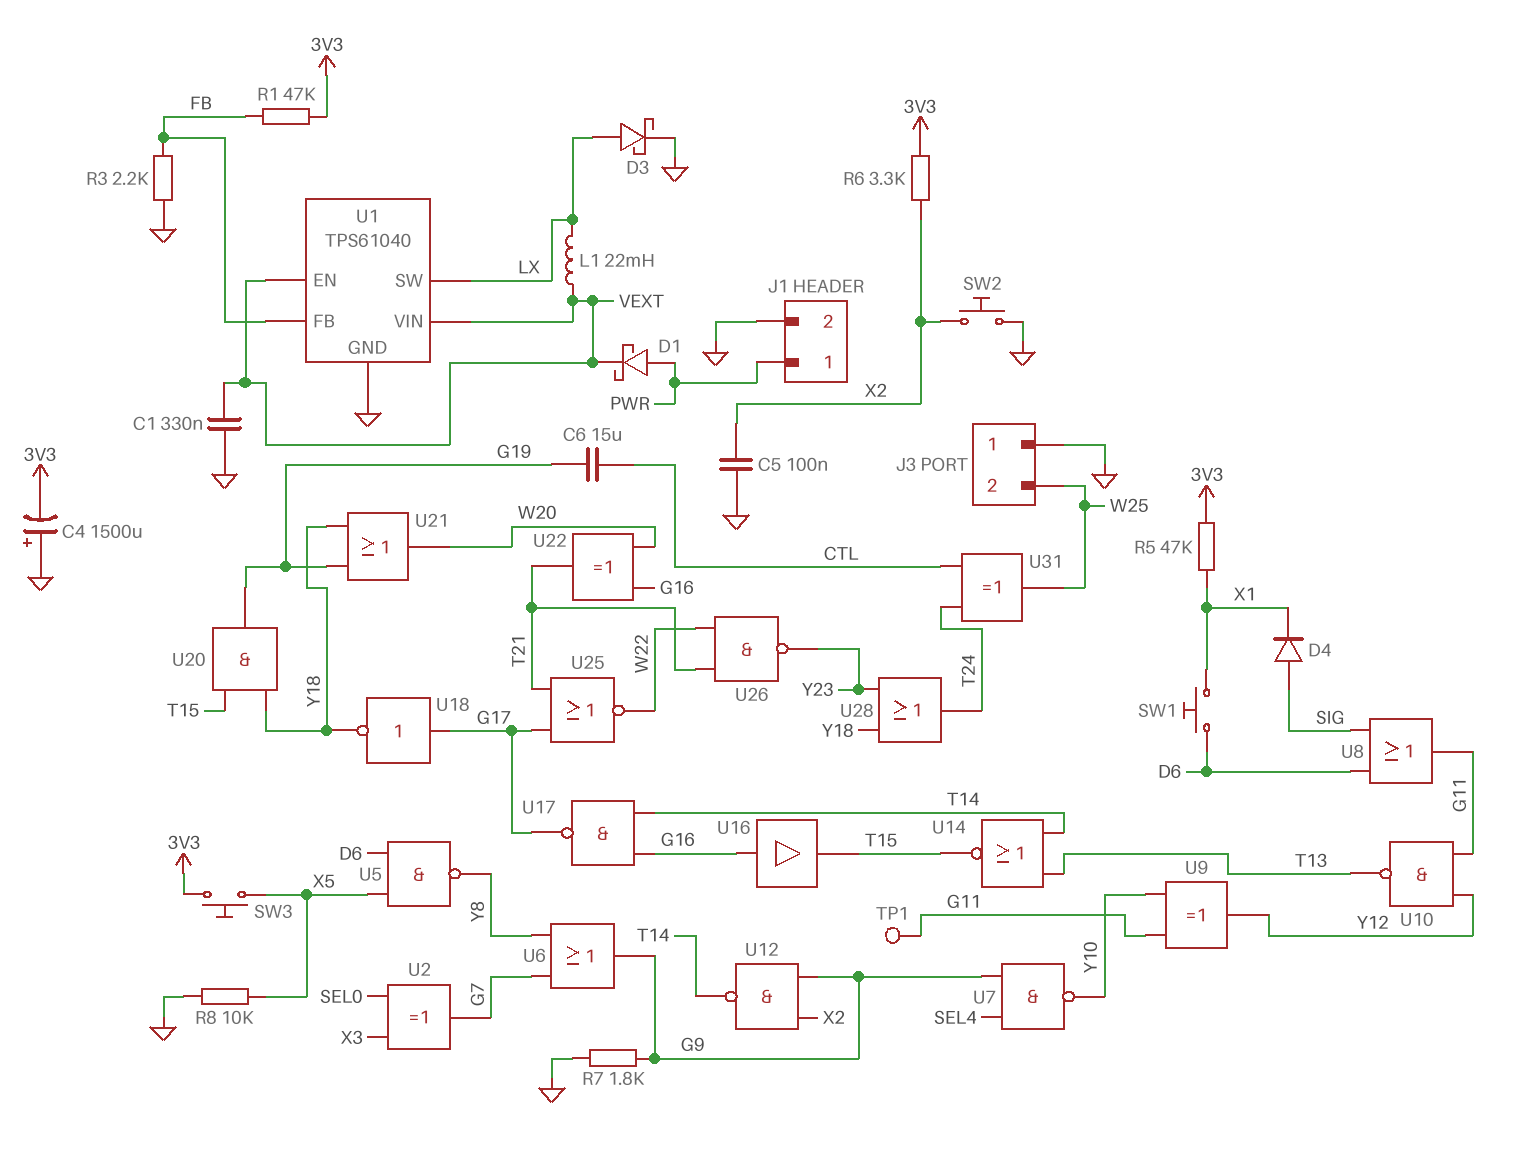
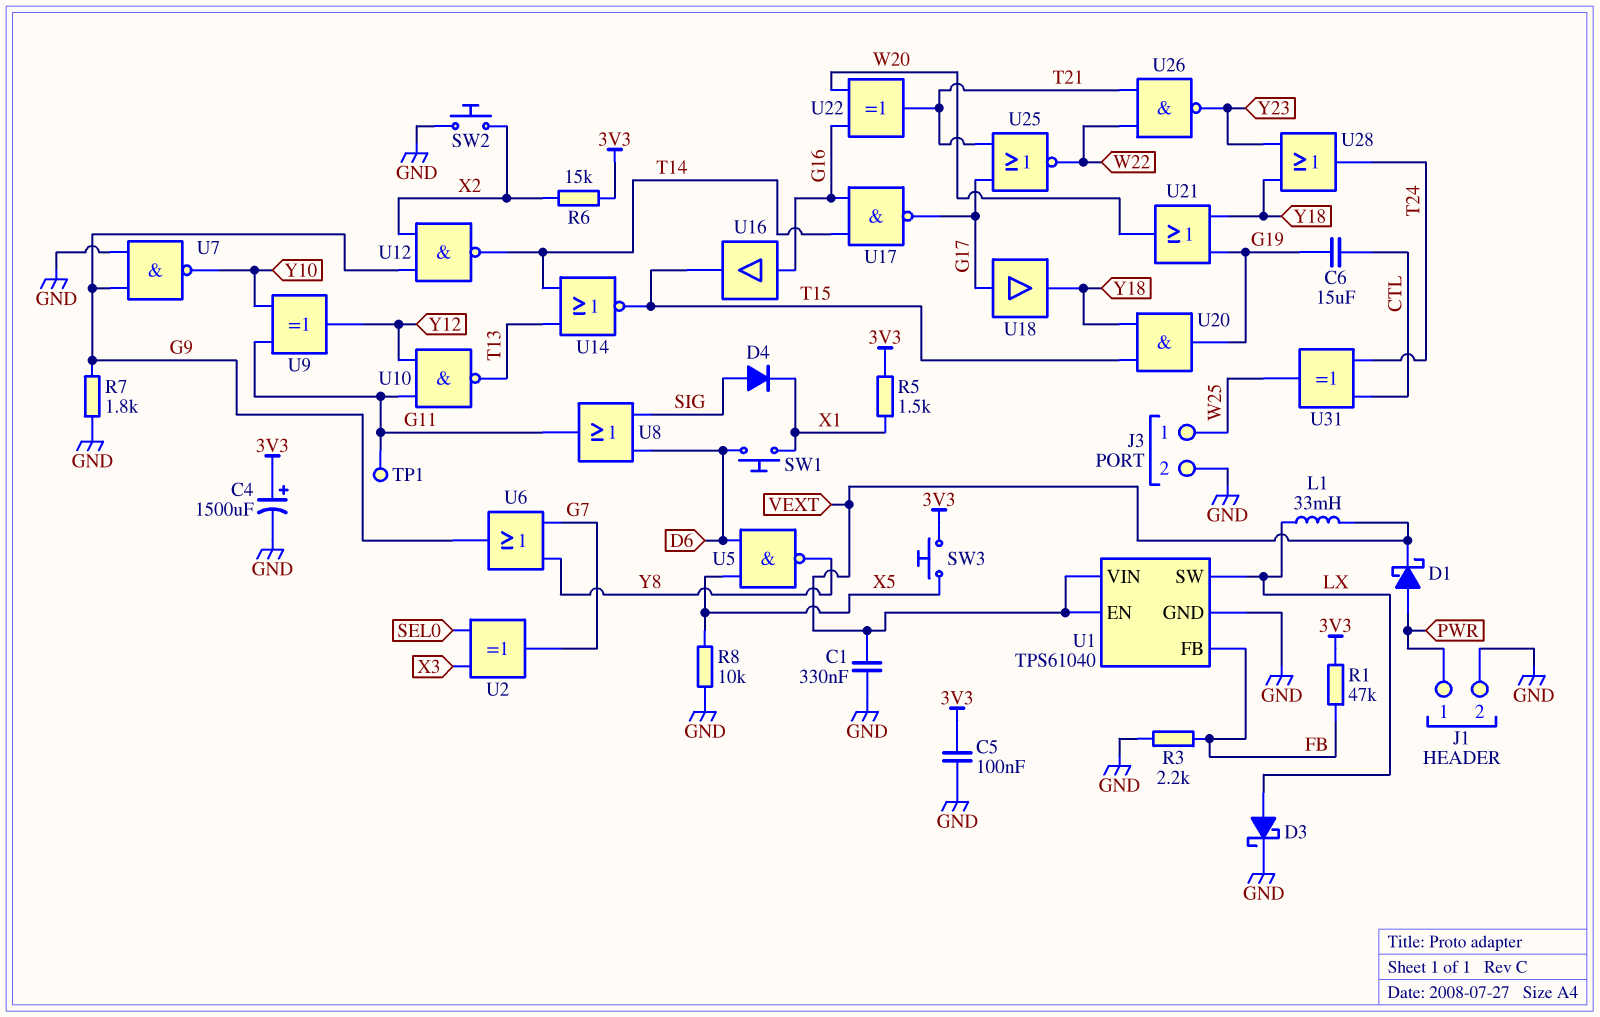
C4: 1500uF (plus GND, minus 3V3) -> 1500uF (plus 3V3, minus GND)
C5: 100nF (GND, X2) -> 100nF (3V3, GND)
J3 pin 1: GND -> W25
J3 pin 2: W25 -> GND
L1: 22mH (LX, VEXT) -> 33mH (LX, VEXT)
R5: 47k (3V3, X1) -> 1.5k (3V3, X1)
R6: 3.3k (3V3, X2) -> 15k (3V3, X2)
U7: NAND (in G9, in SEL4, out Y10) -> NAND (in G9, in GND, out Y10)
U18: NOT (in G17, out Y18) -> buffer (in G17, out Y18)

